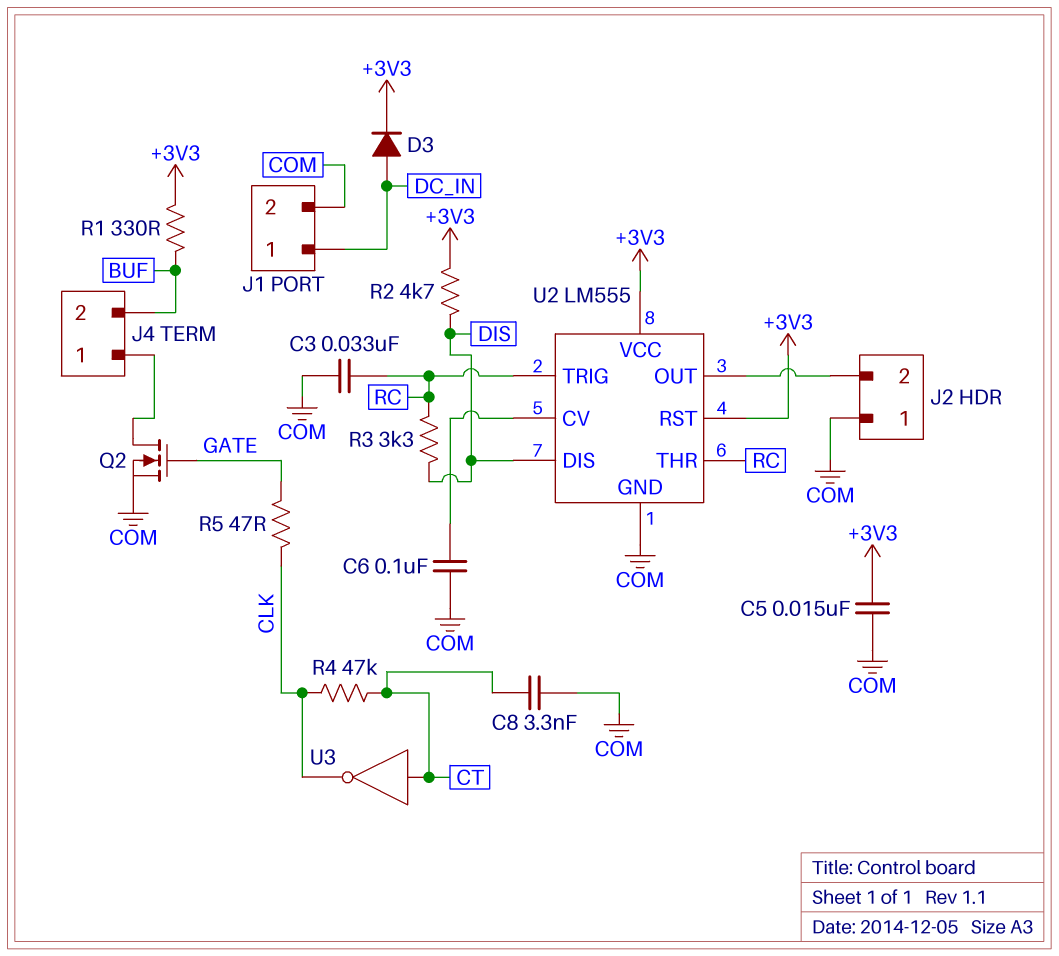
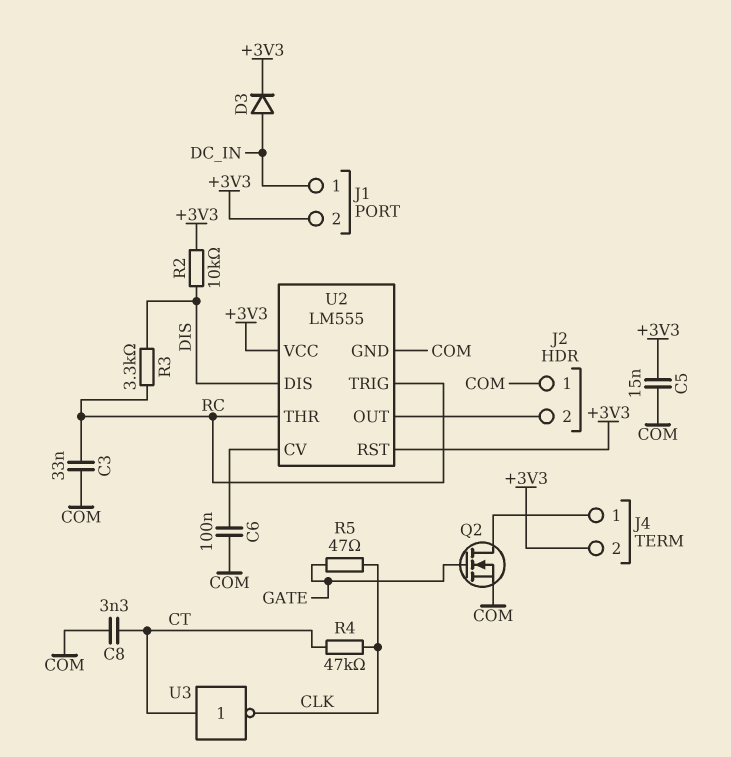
J1 pin 2: COM -> +3V3
J4 pin 2: BUF -> +3V3
R1: 330 (+3V3, BUF) -> none
R2: 4.7k (+3V3, DIS) -> 10k (+3V3, DIS)

